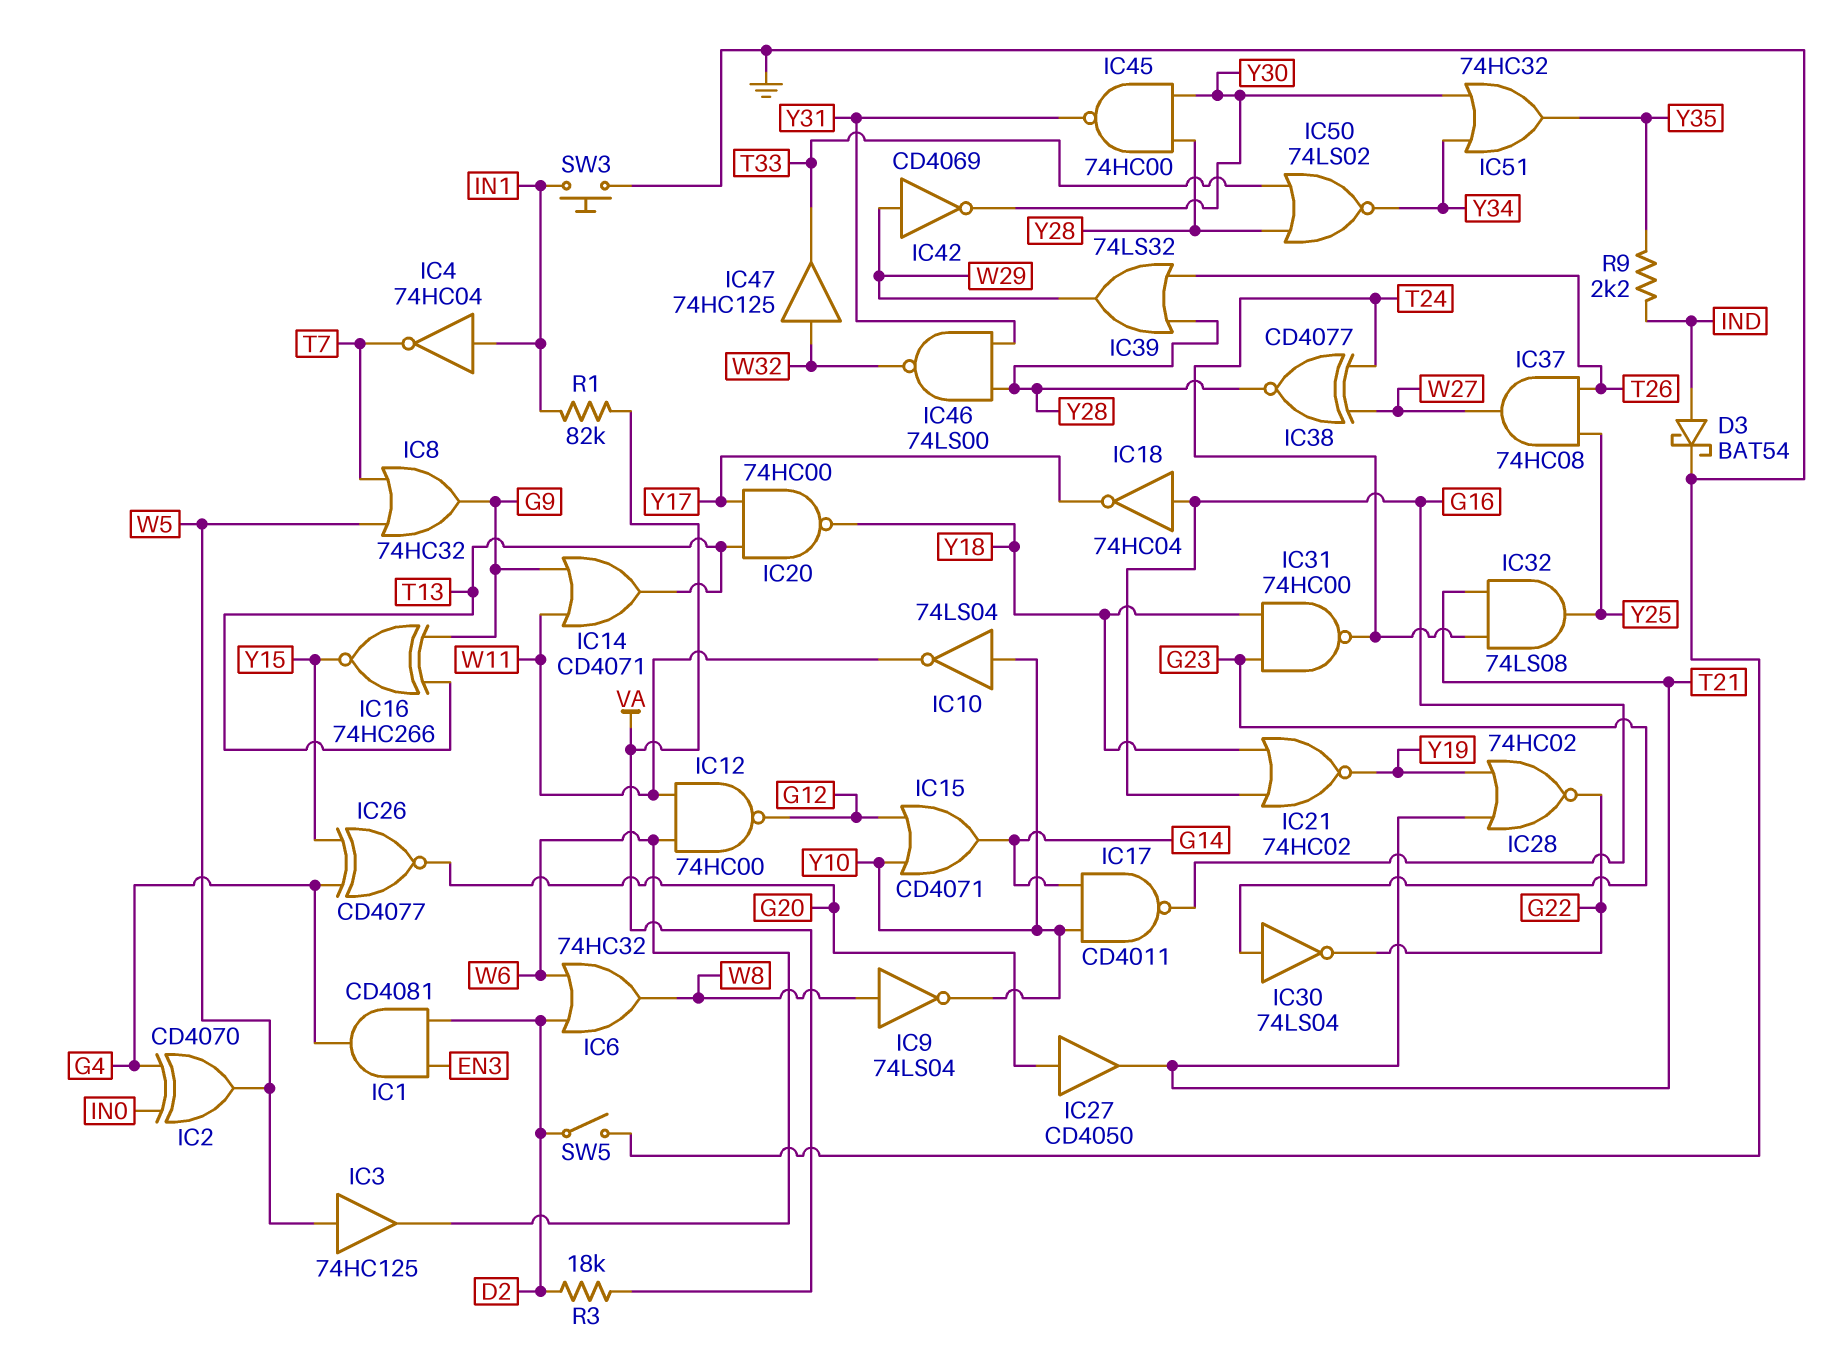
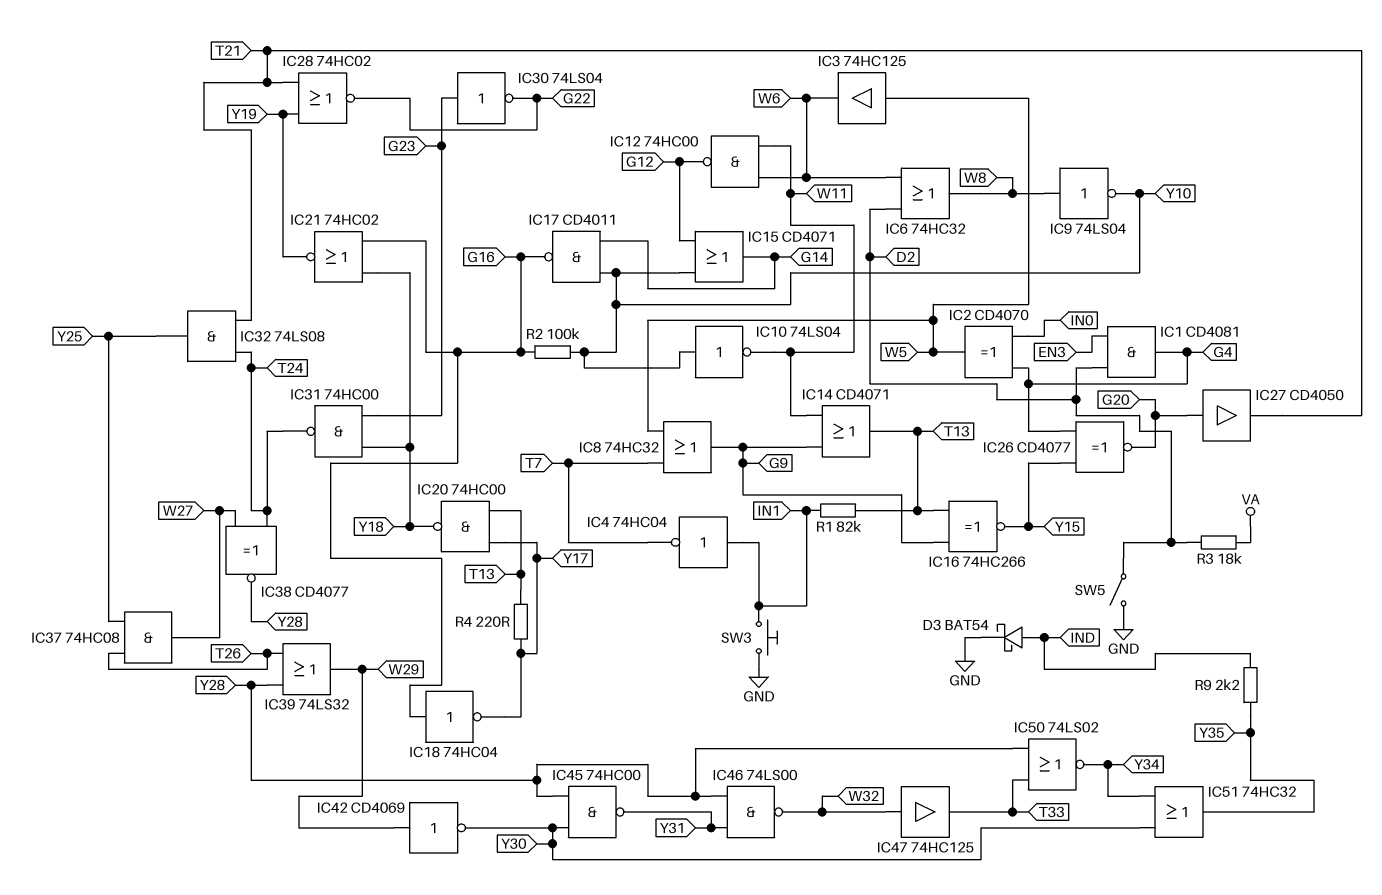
R1: 82k (IN1, VA) -> 82k (IN1, T13)
R2: none -> 100k (G16, Y10)
R4: none -> 220 (T13, Y17)

